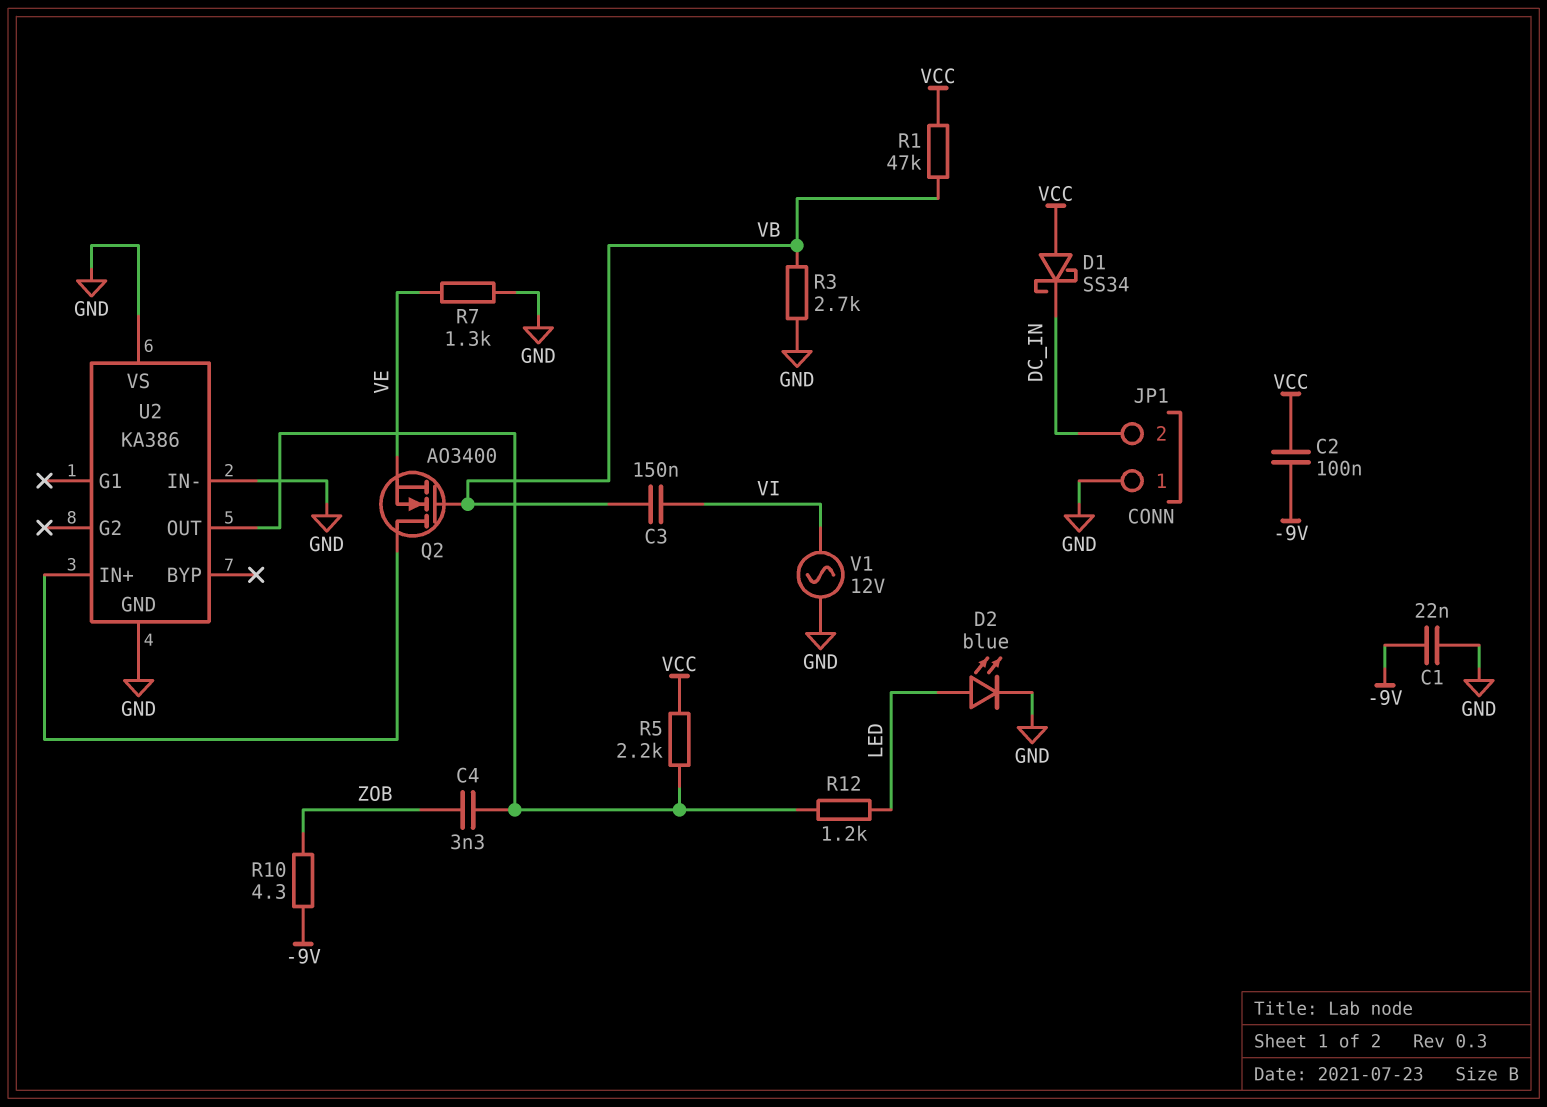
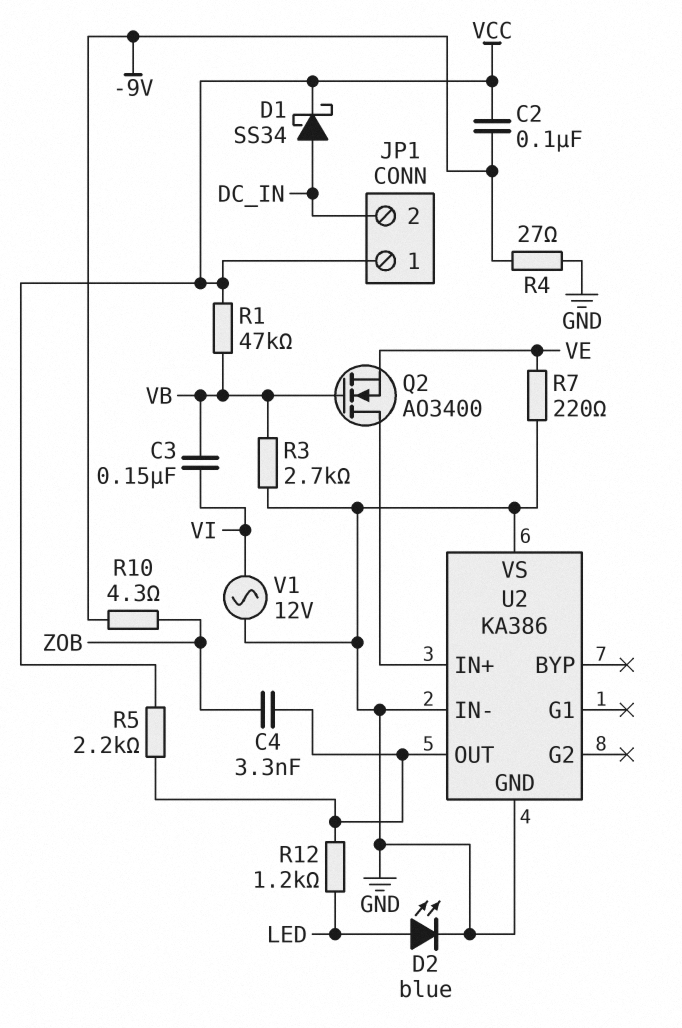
C1: 22nF (-9V, GND) -> none
D1: schottky SS34 (A VCC, K DC_IN) -> schottky SS34 (A DC_IN, K VCC)
JP1 pin 1: GND -> VCC
R4: none -> 27 (-9V, GND)
R7: 1.3k (GND, VE) -> 220 (GND, VE)

